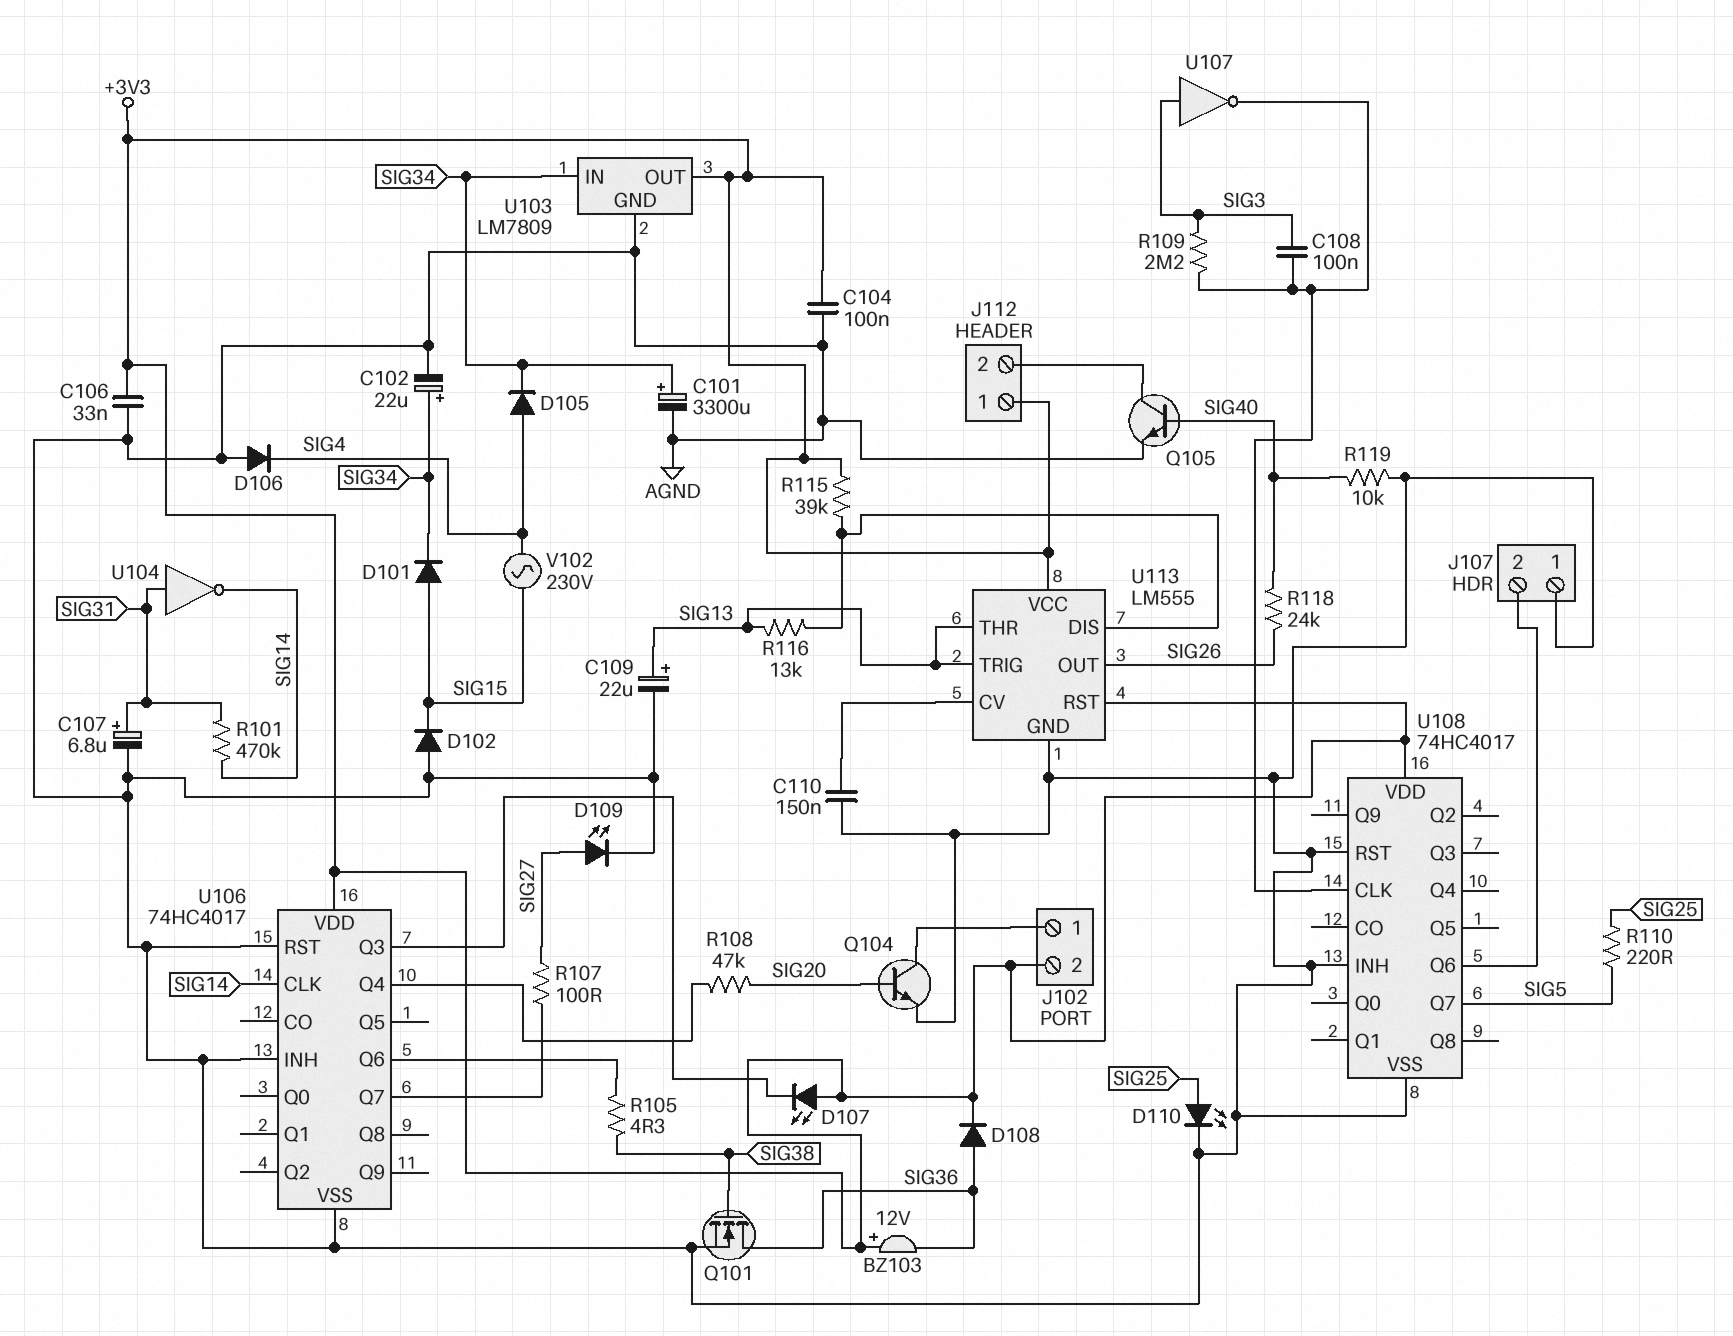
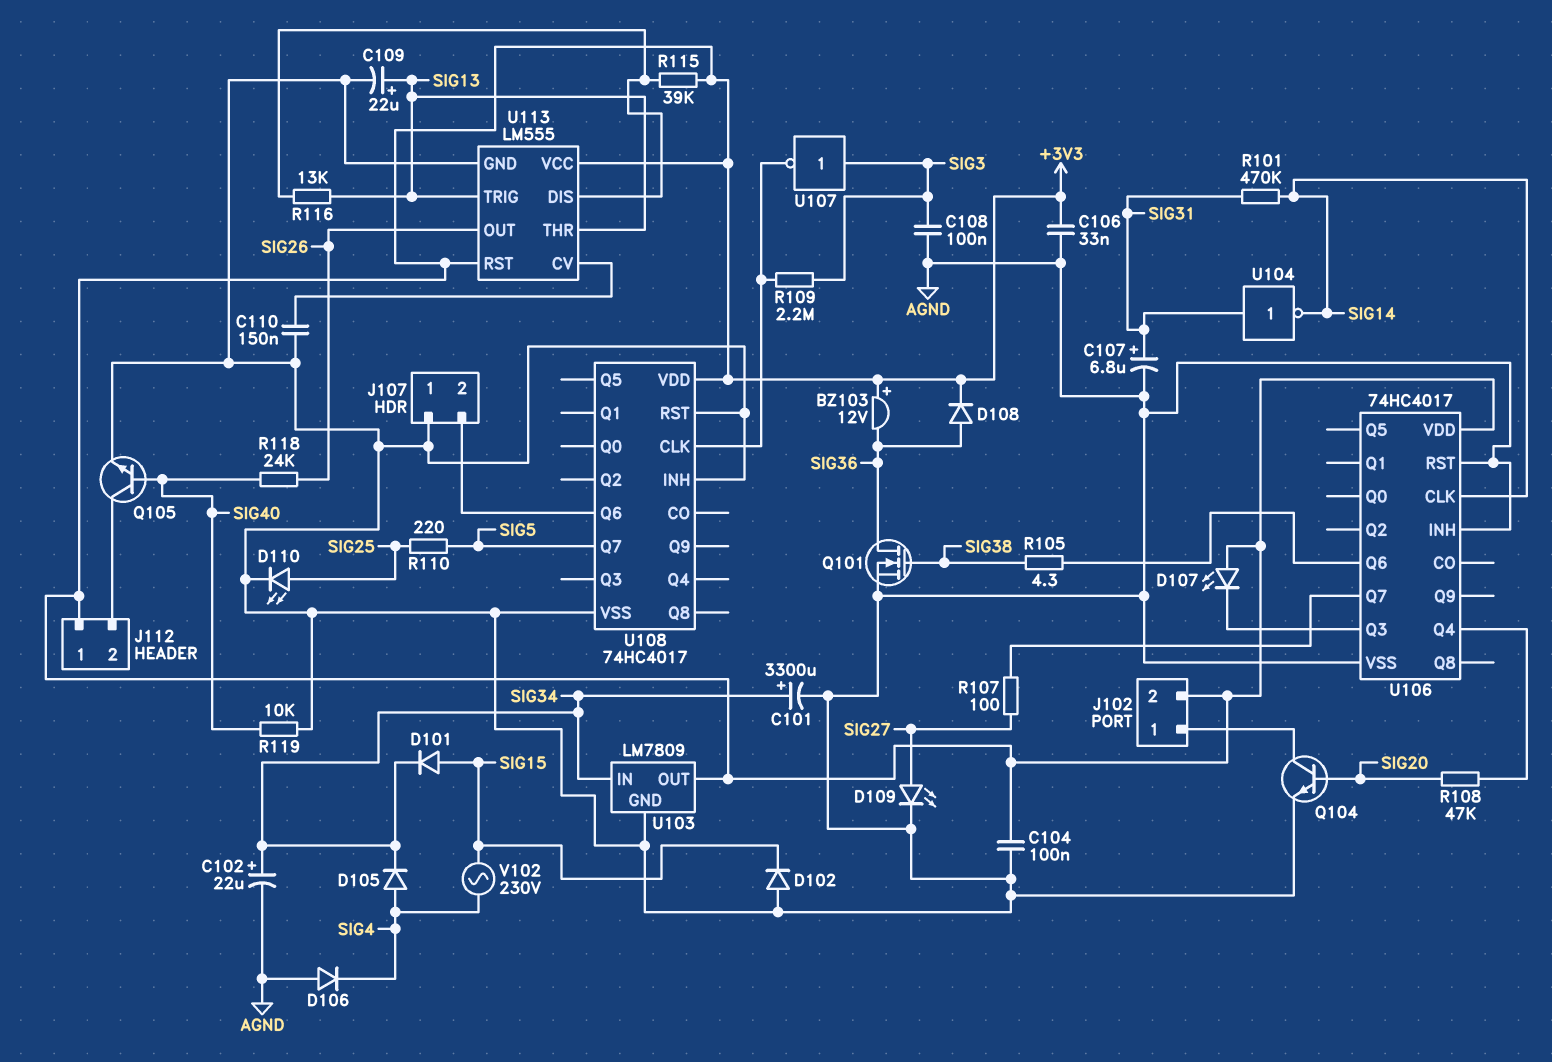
C108: 100nF (SIG3, U108/CLK) -> 100nF (AGND, SIG3)

